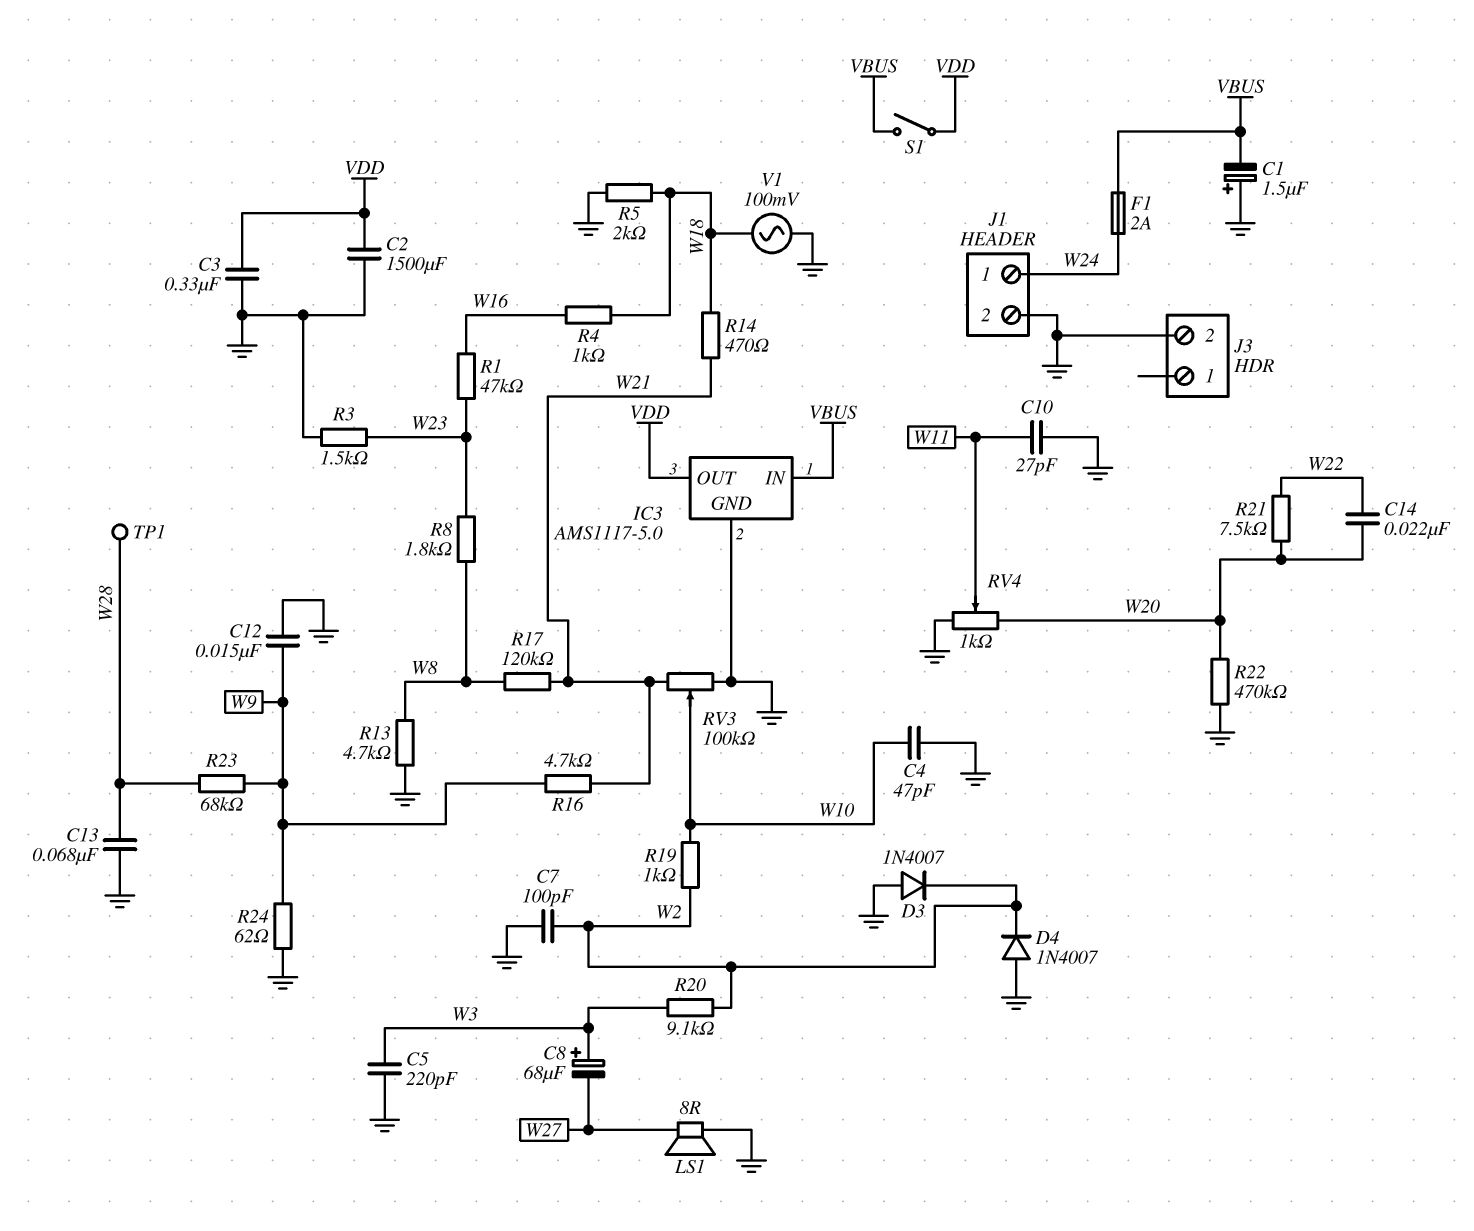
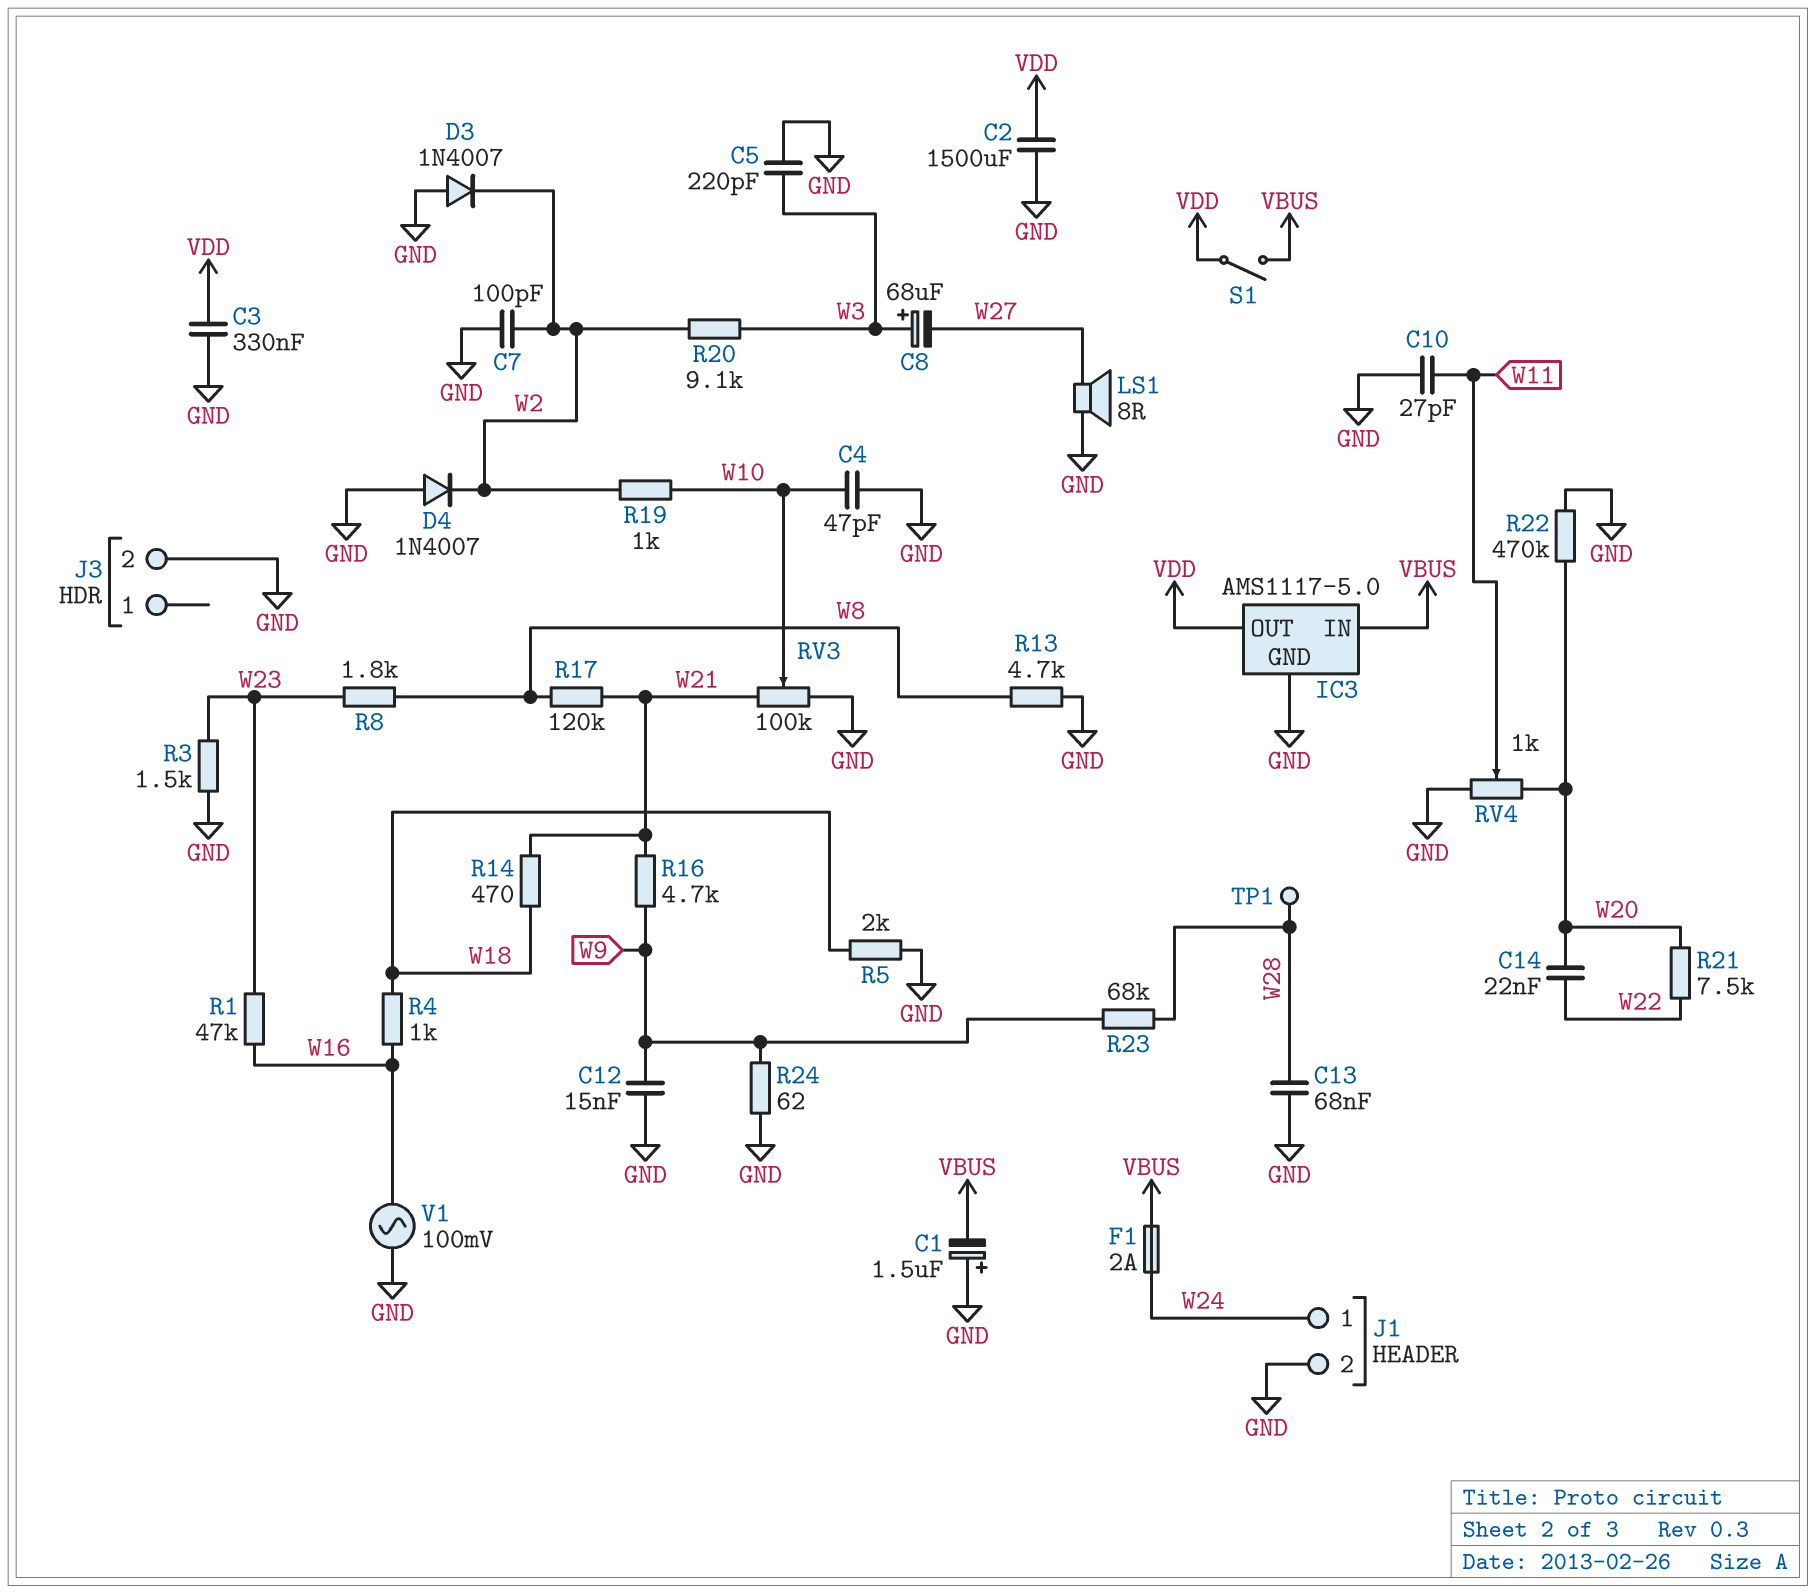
V1: AC 100mV (GND, W18) -> AC 100mV (GND, W16)

